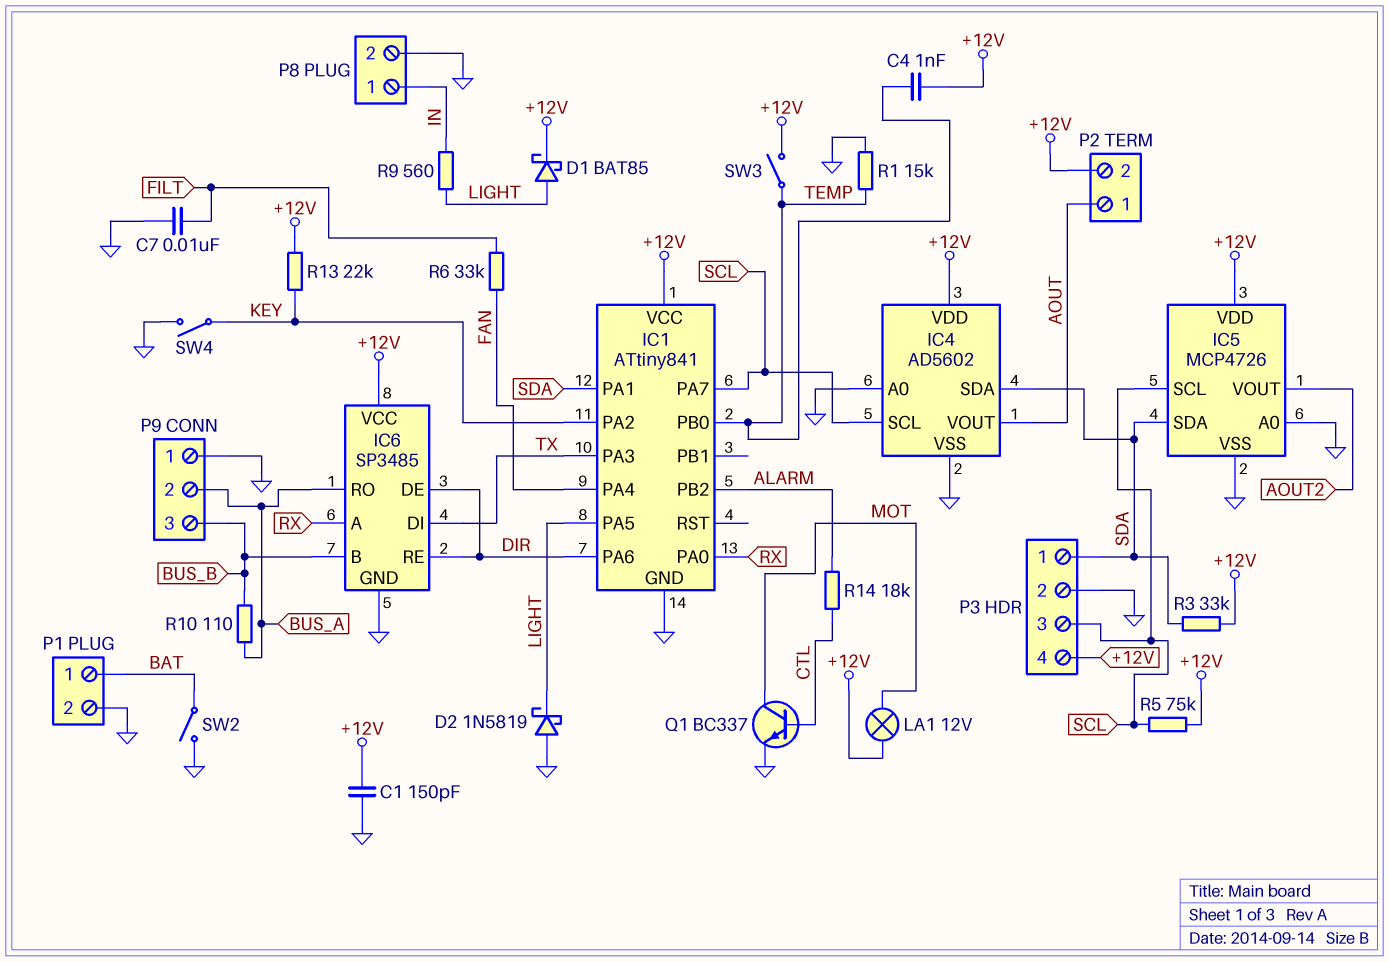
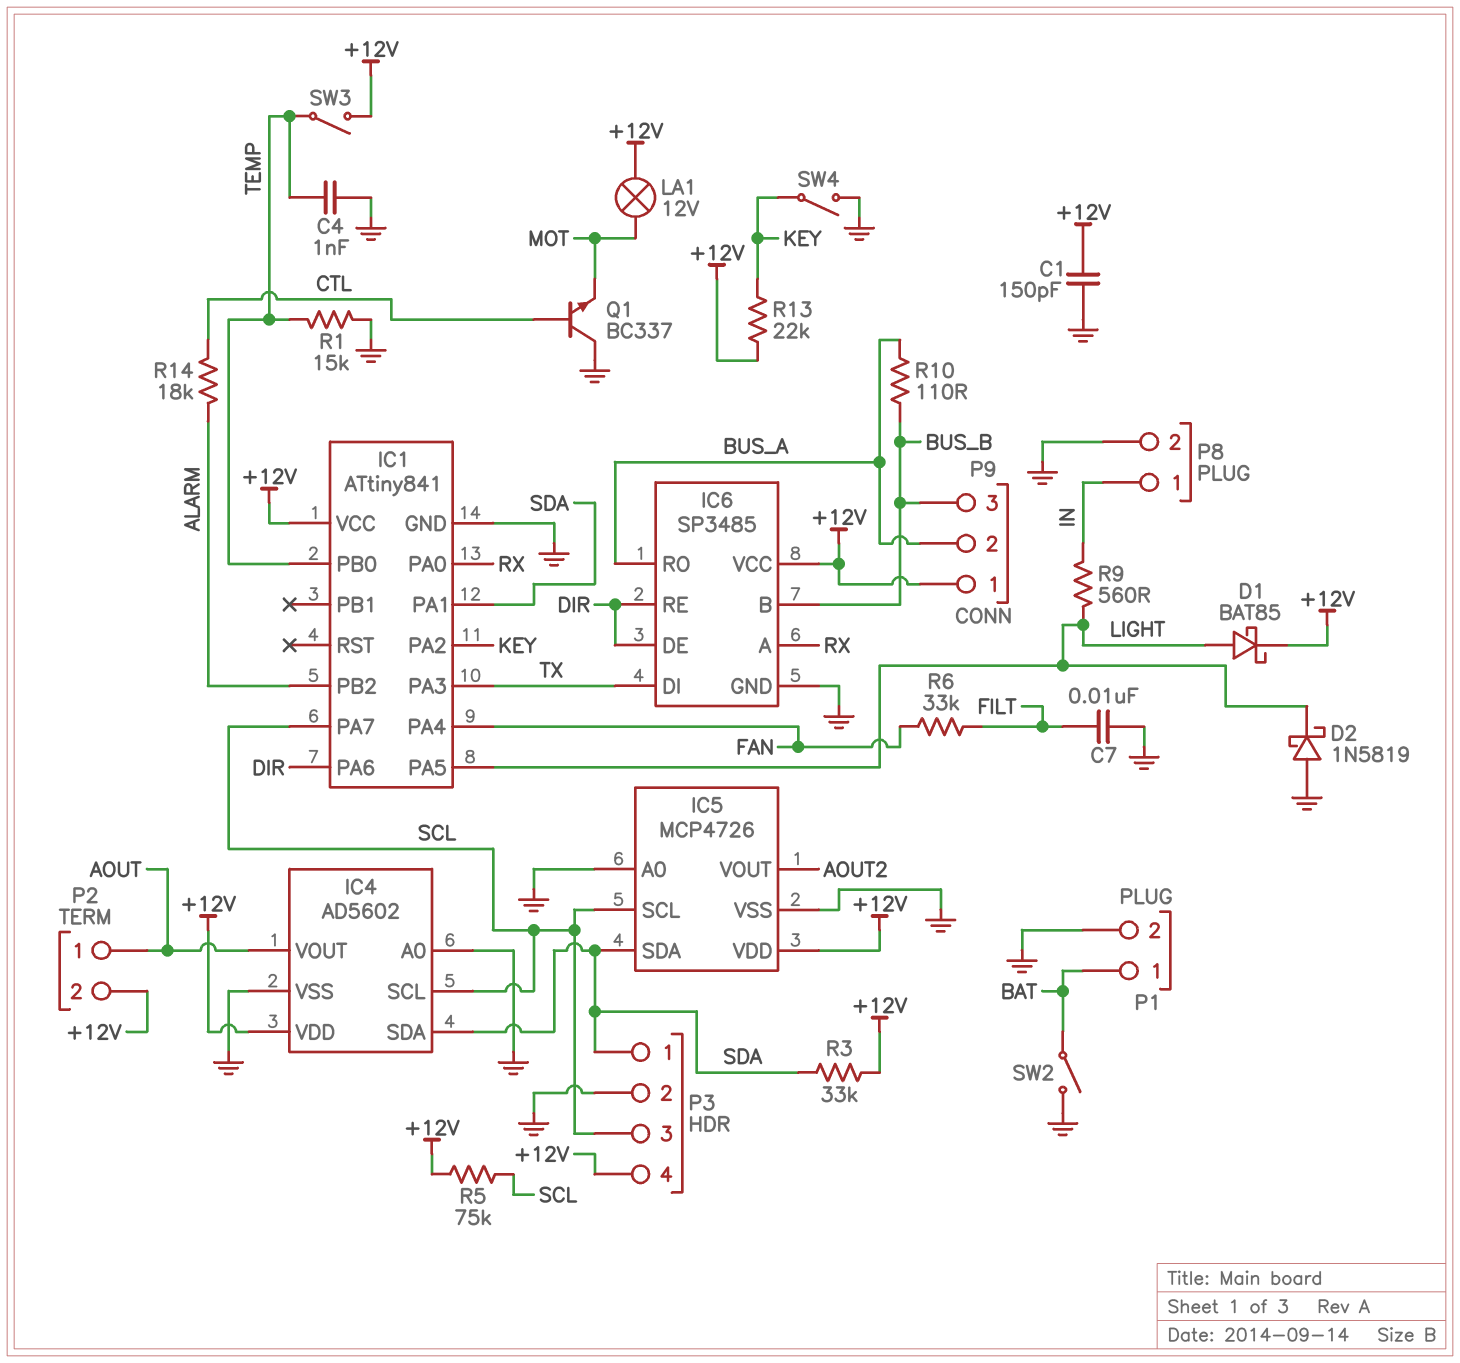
C4: 1nF (+12V, TEMP) -> 1nF (GND, TEMP)
P9 pin 1: GND -> +12V
Q1: NPN BC337 (B CTL, C MOT, E GND) -> NPN BC337 (B CTL, C GND, E MOT)

